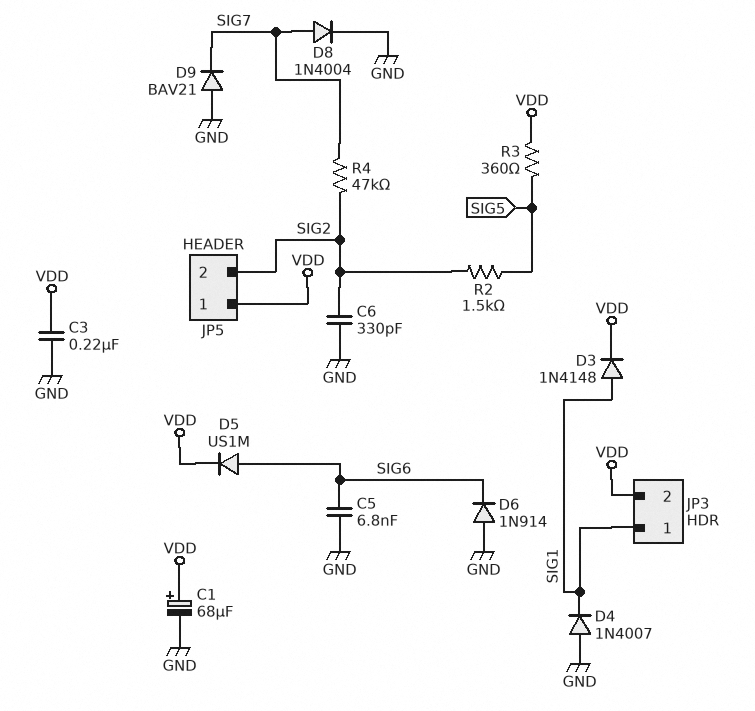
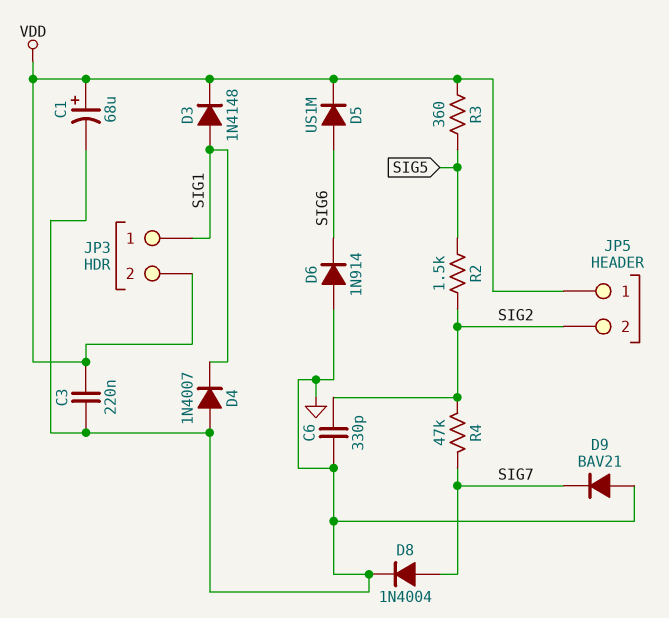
C5: 6.8nF (GND, SIG6) -> none

